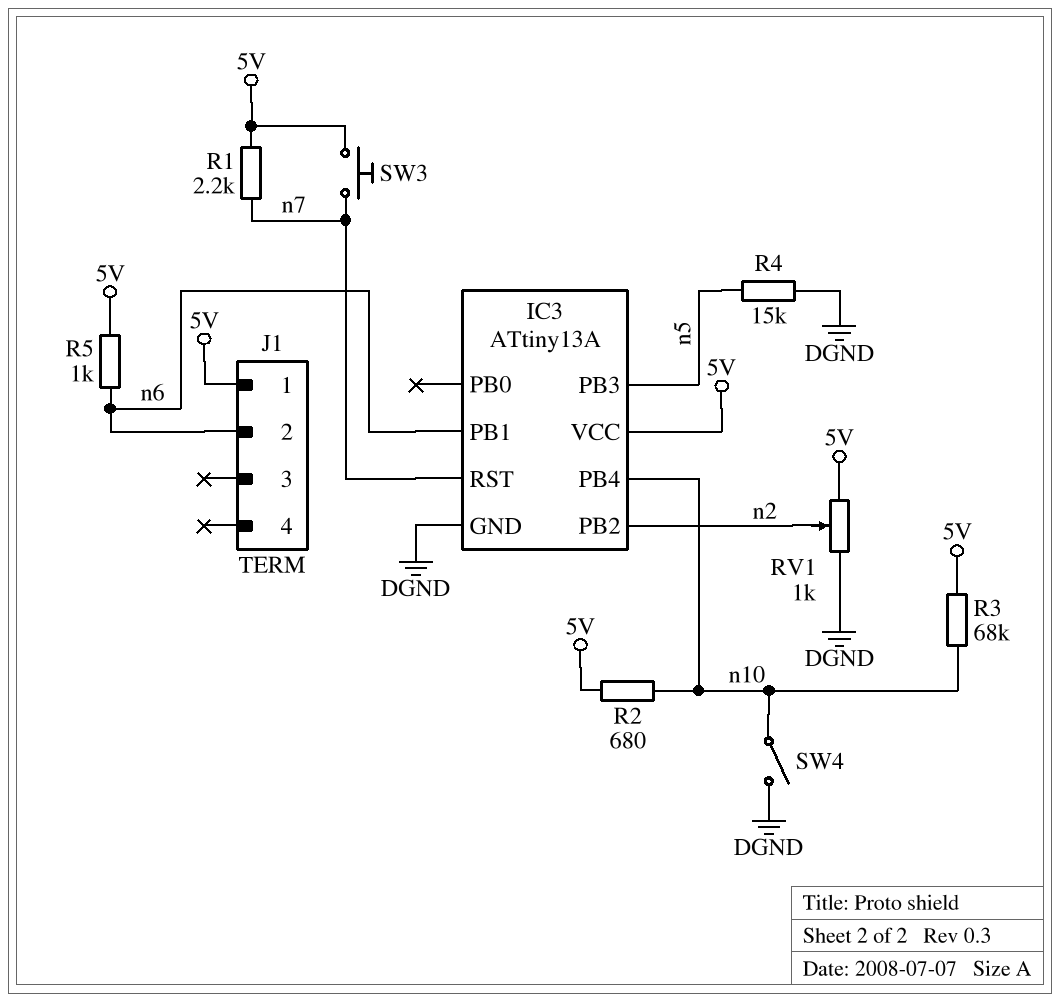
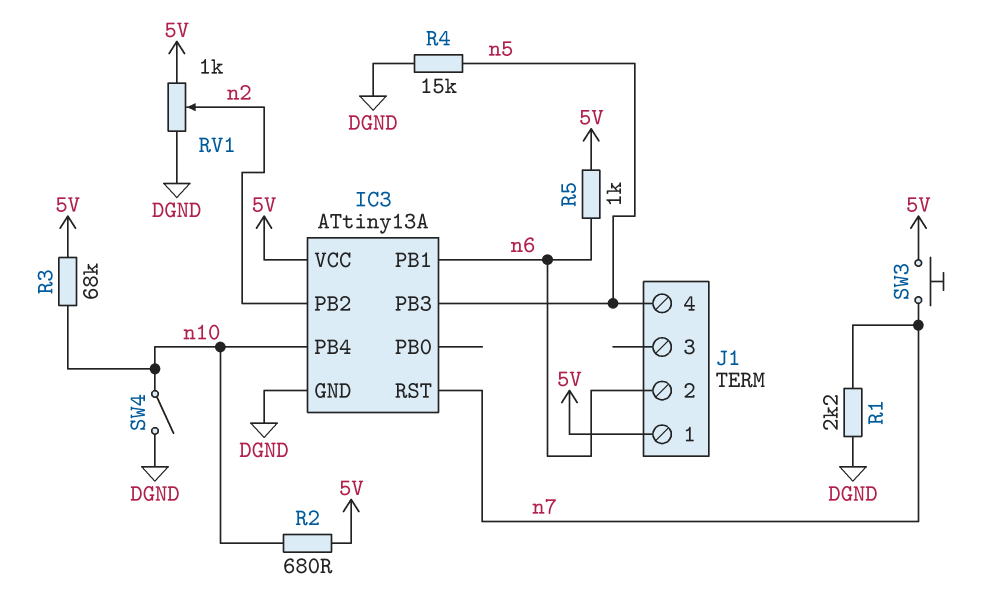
J1 pin 4: none -> n5
R1: 2.2k (5V, n7) -> 2.2k (DGND, n7)

